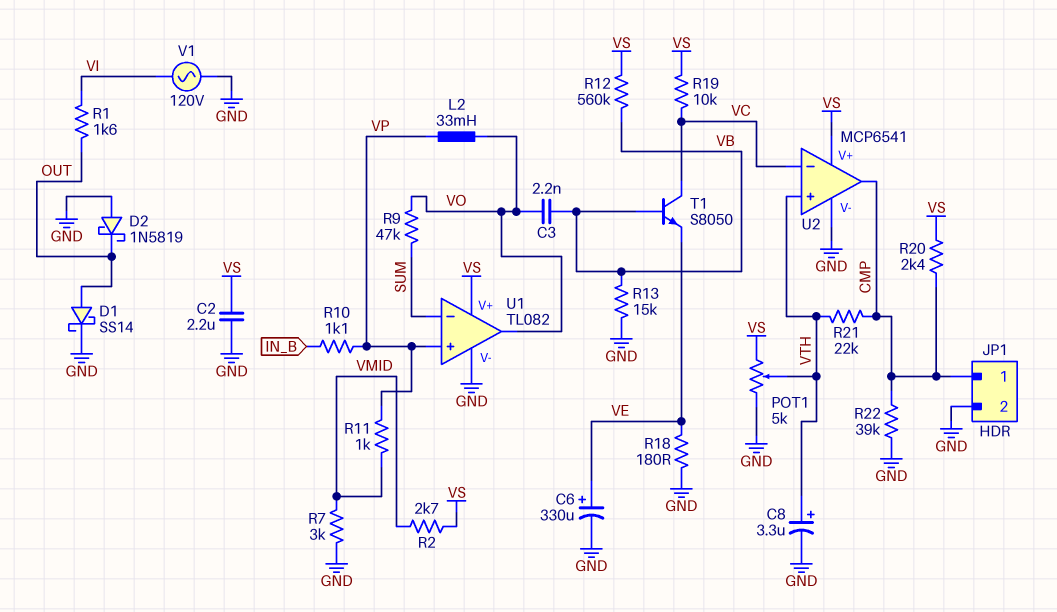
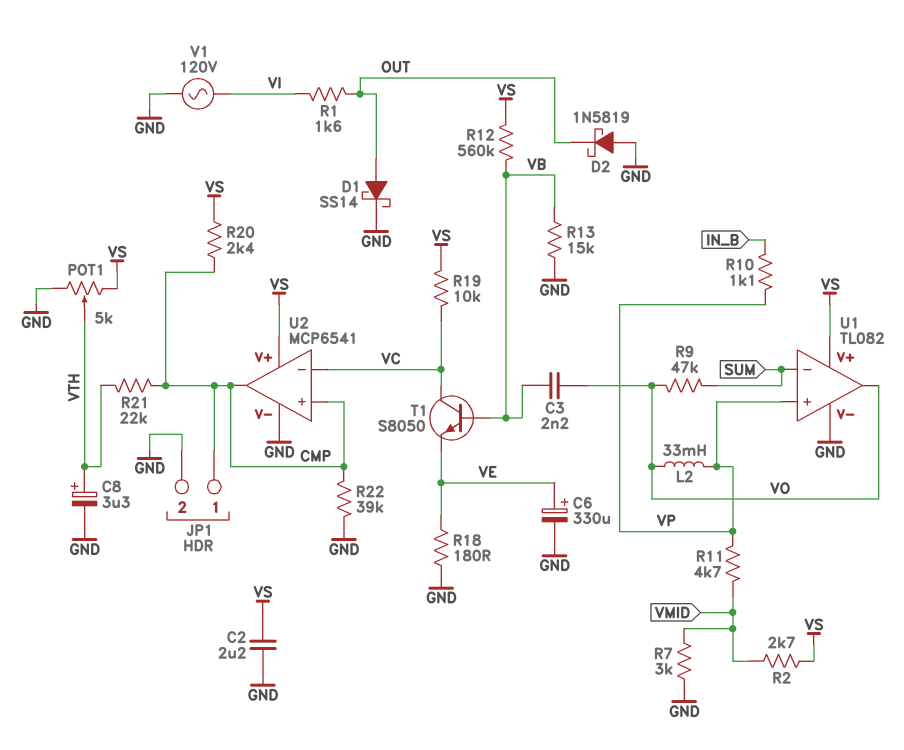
R11: 1k (VMID, VP) -> 4.7k (VMID, VP)
U2 pin in+: VTH -> CMP

